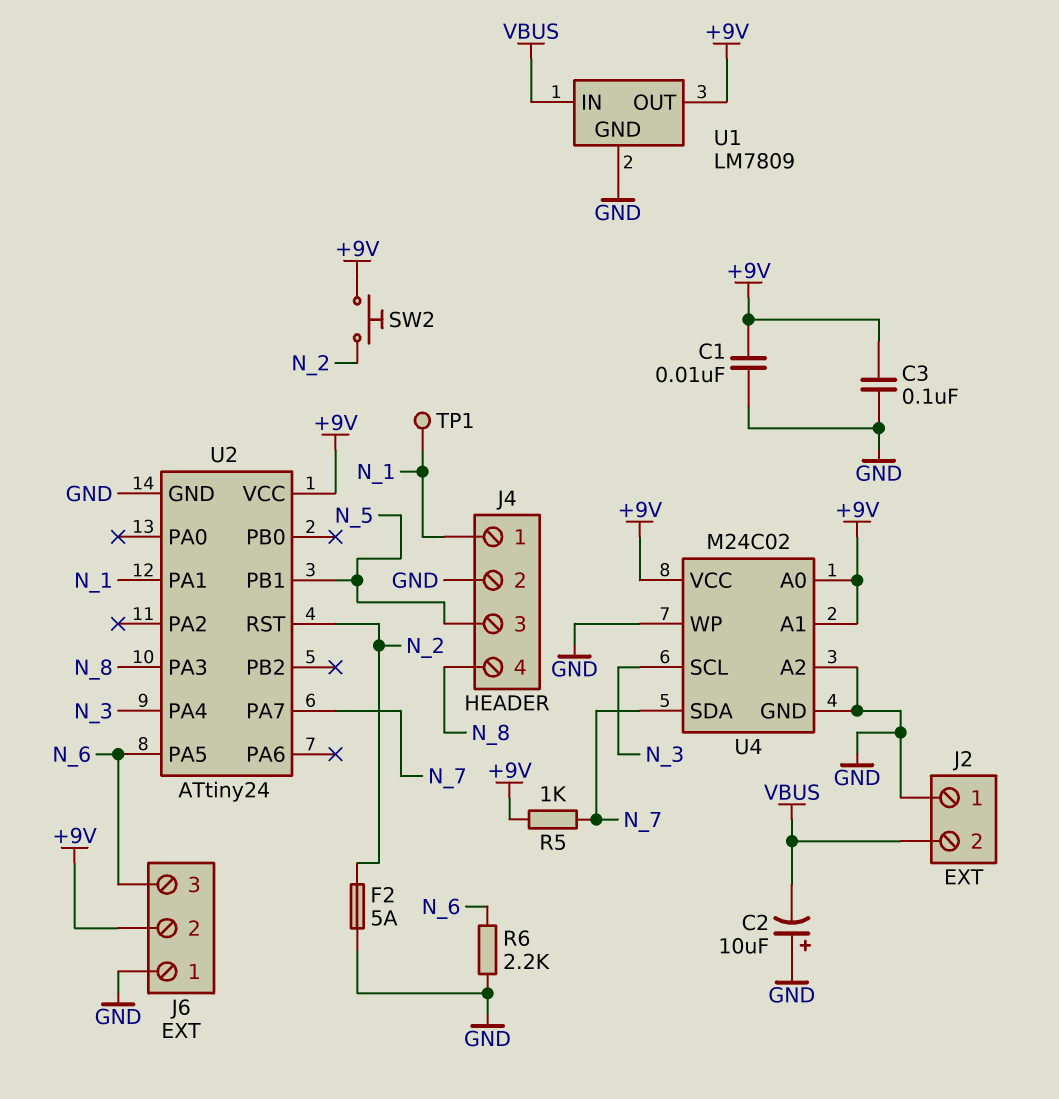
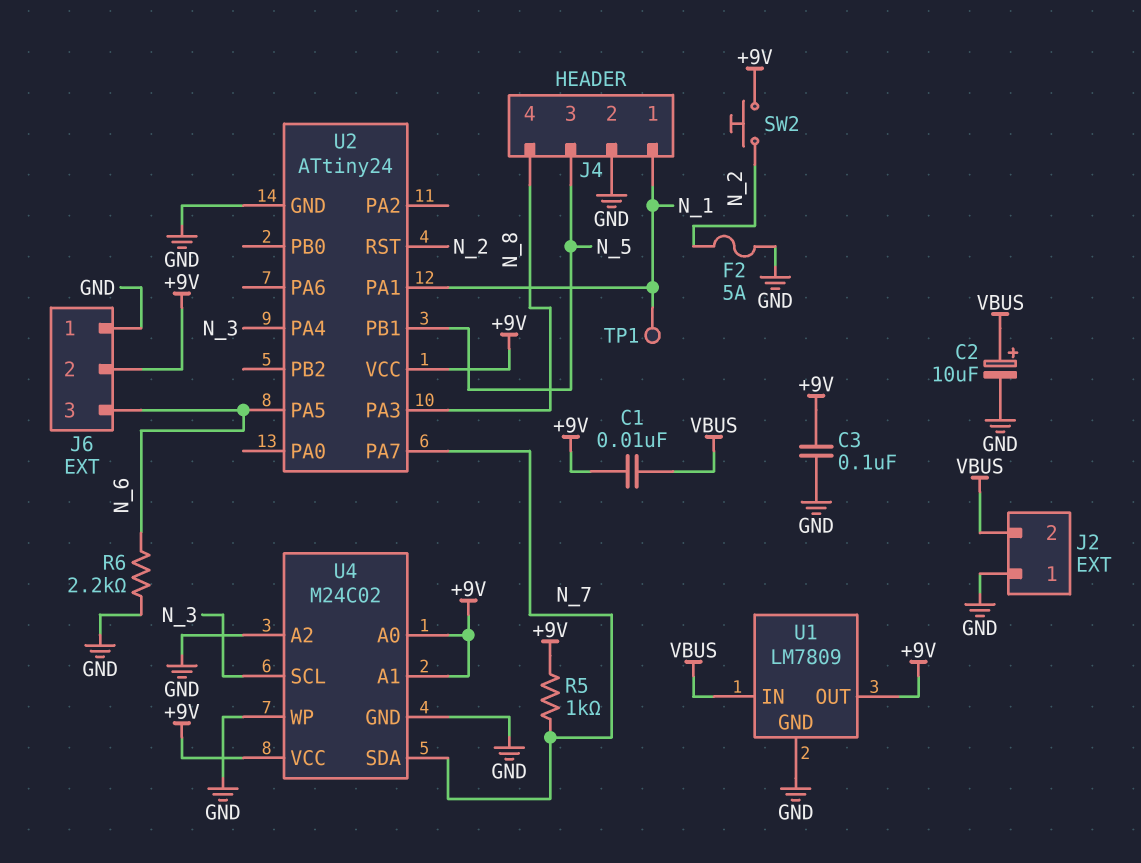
C1: 10nF (+9V, GND) -> 10nF (+9V, VBUS)
C2: 10uF (plus GND, minus VBUS) -> 10uF (plus VBUS, minus GND)

